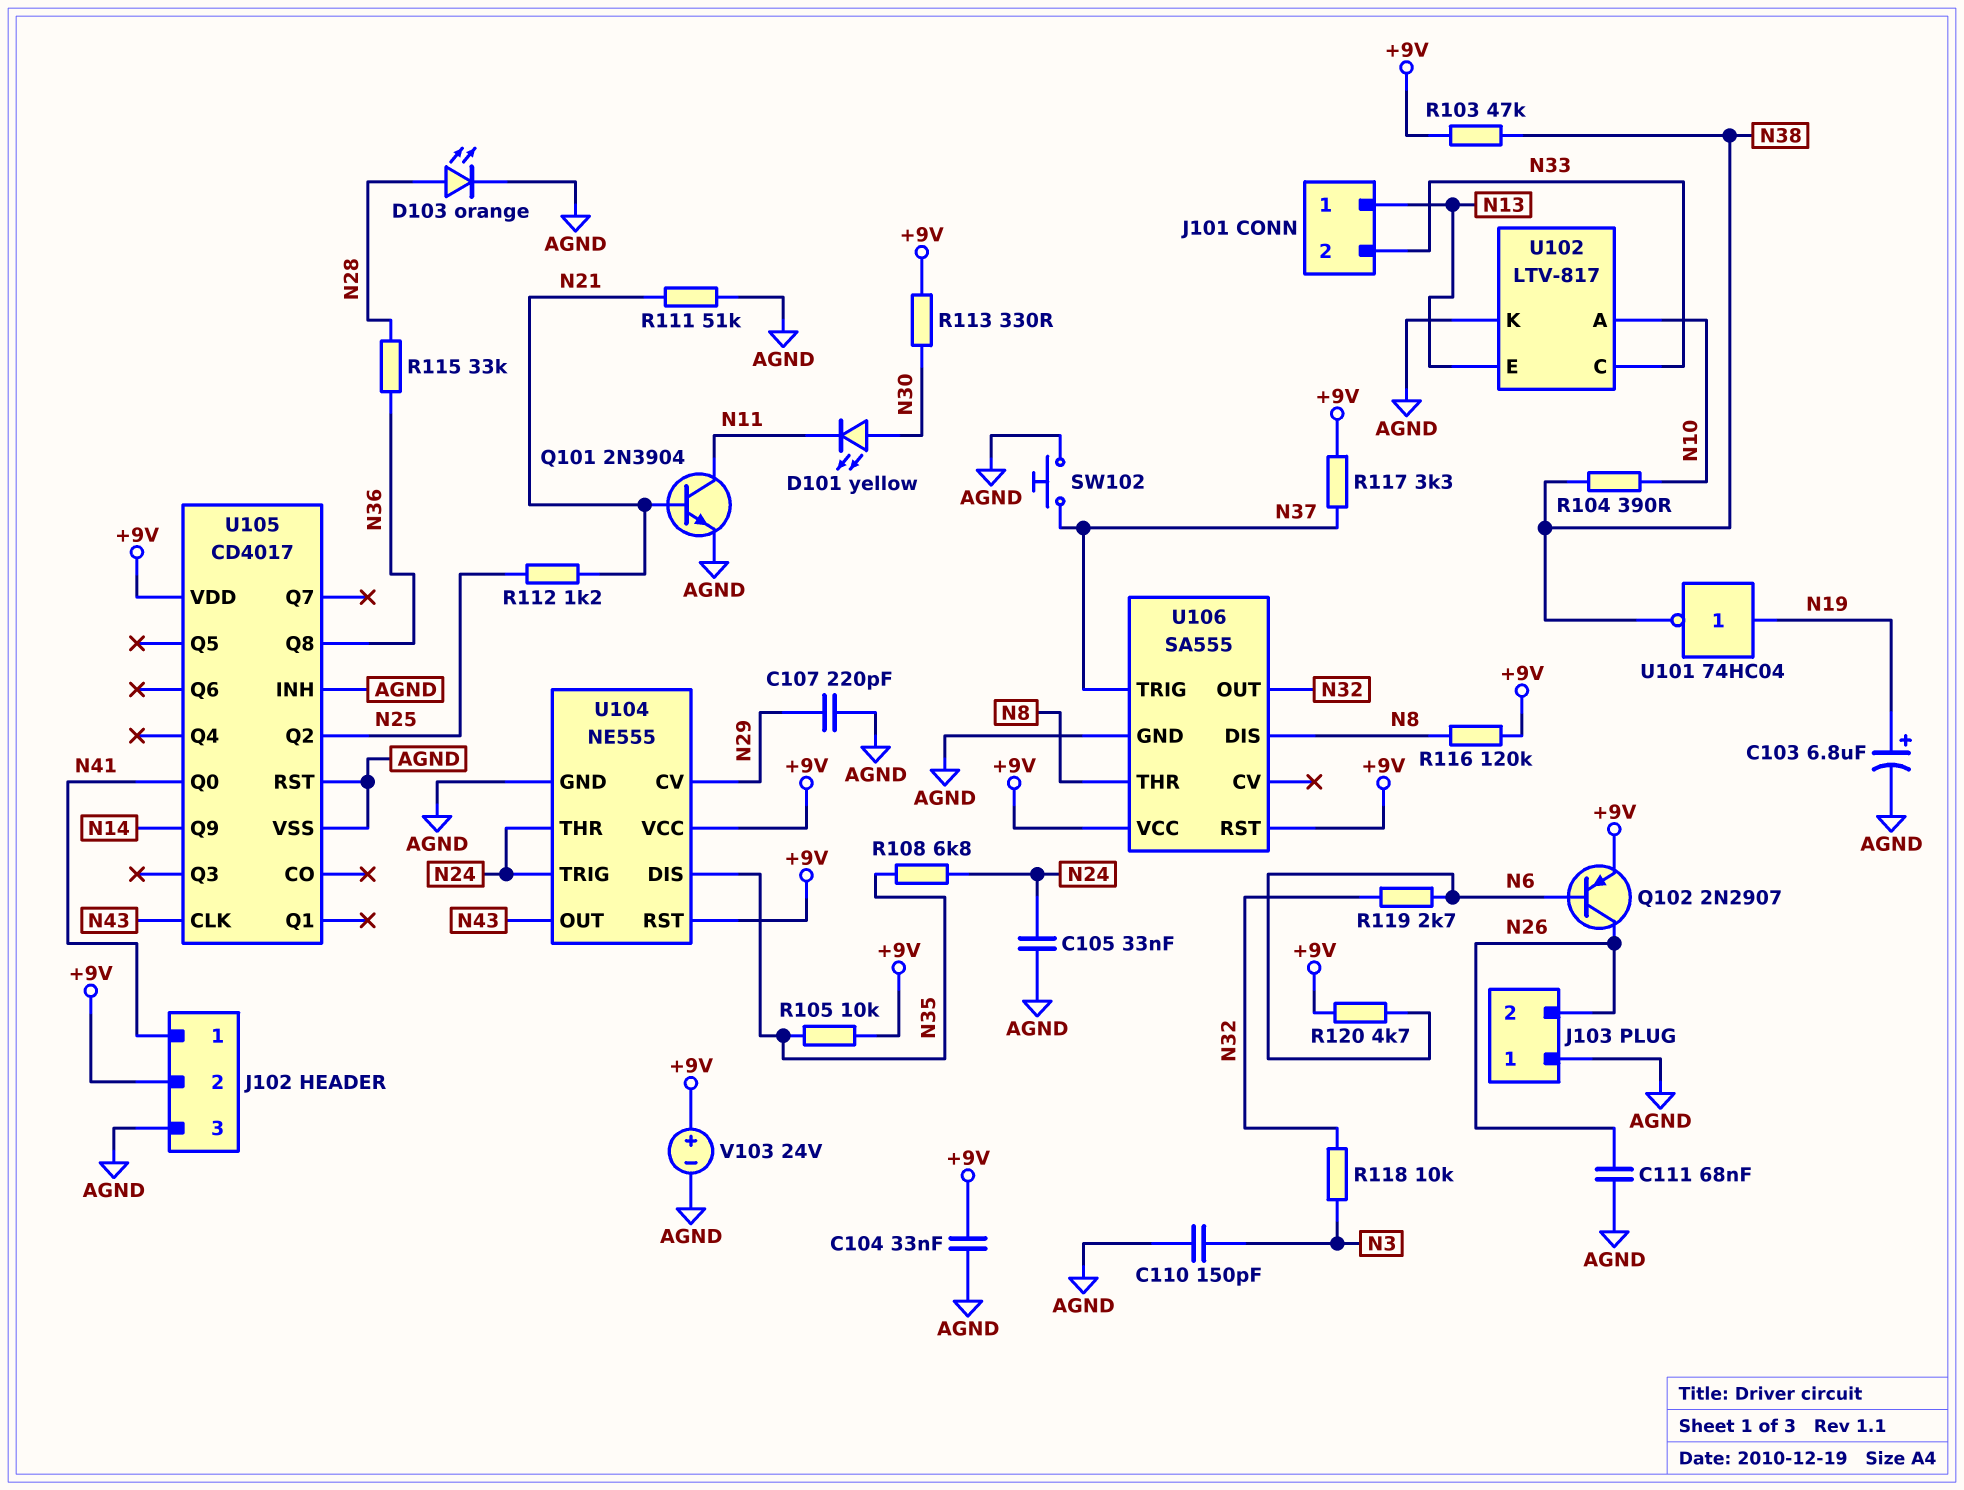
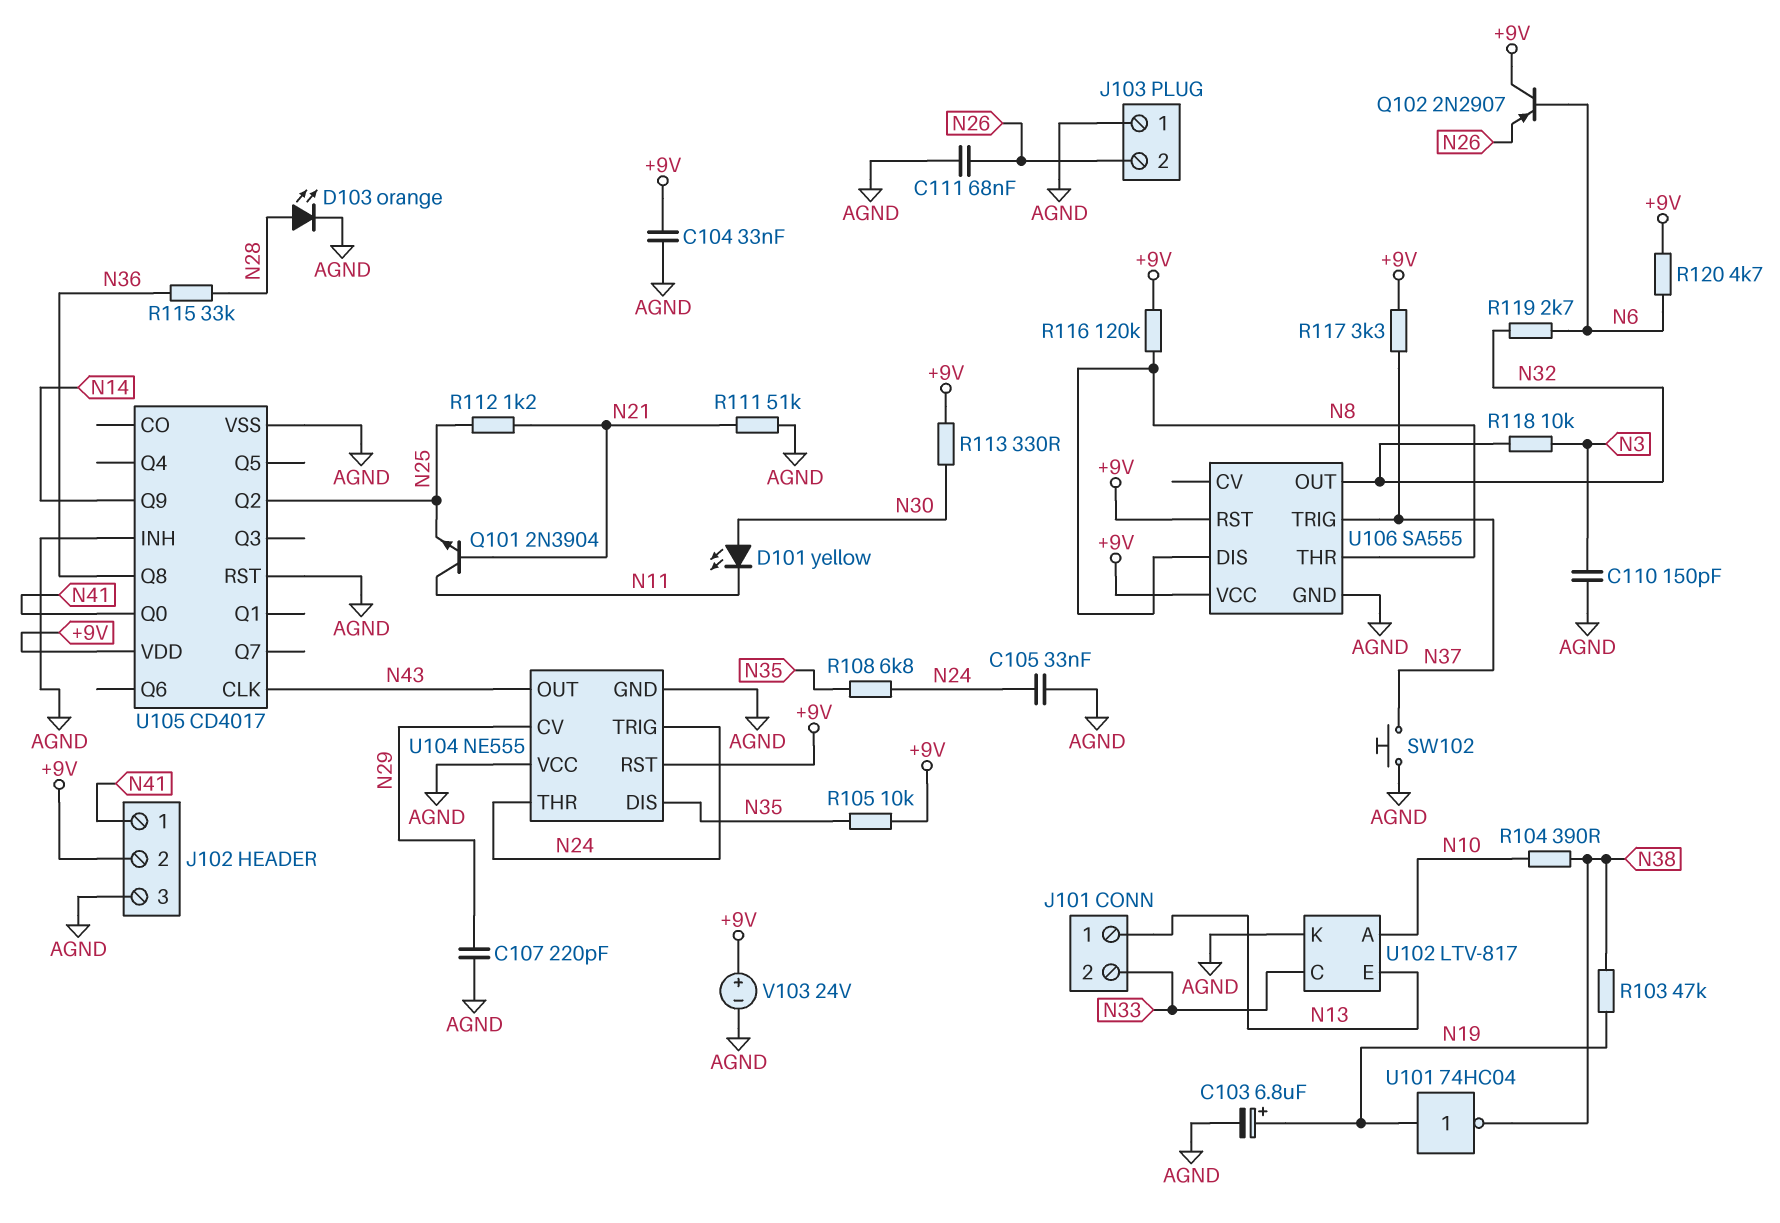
Q101: NPN 2N3904 (B N21, C N11, E AGND) -> NPN 2N3904 (B N21, C N11, E N25)
Q102: PNP 2N2907 (B N6, C N26, E +9V) -> PNP 2N2907 (B N6, C +9V, E N26)
R103: 47k (+9V, N38) -> 47k (N19, N38)
U104 pin VCC: +9V -> AGND

